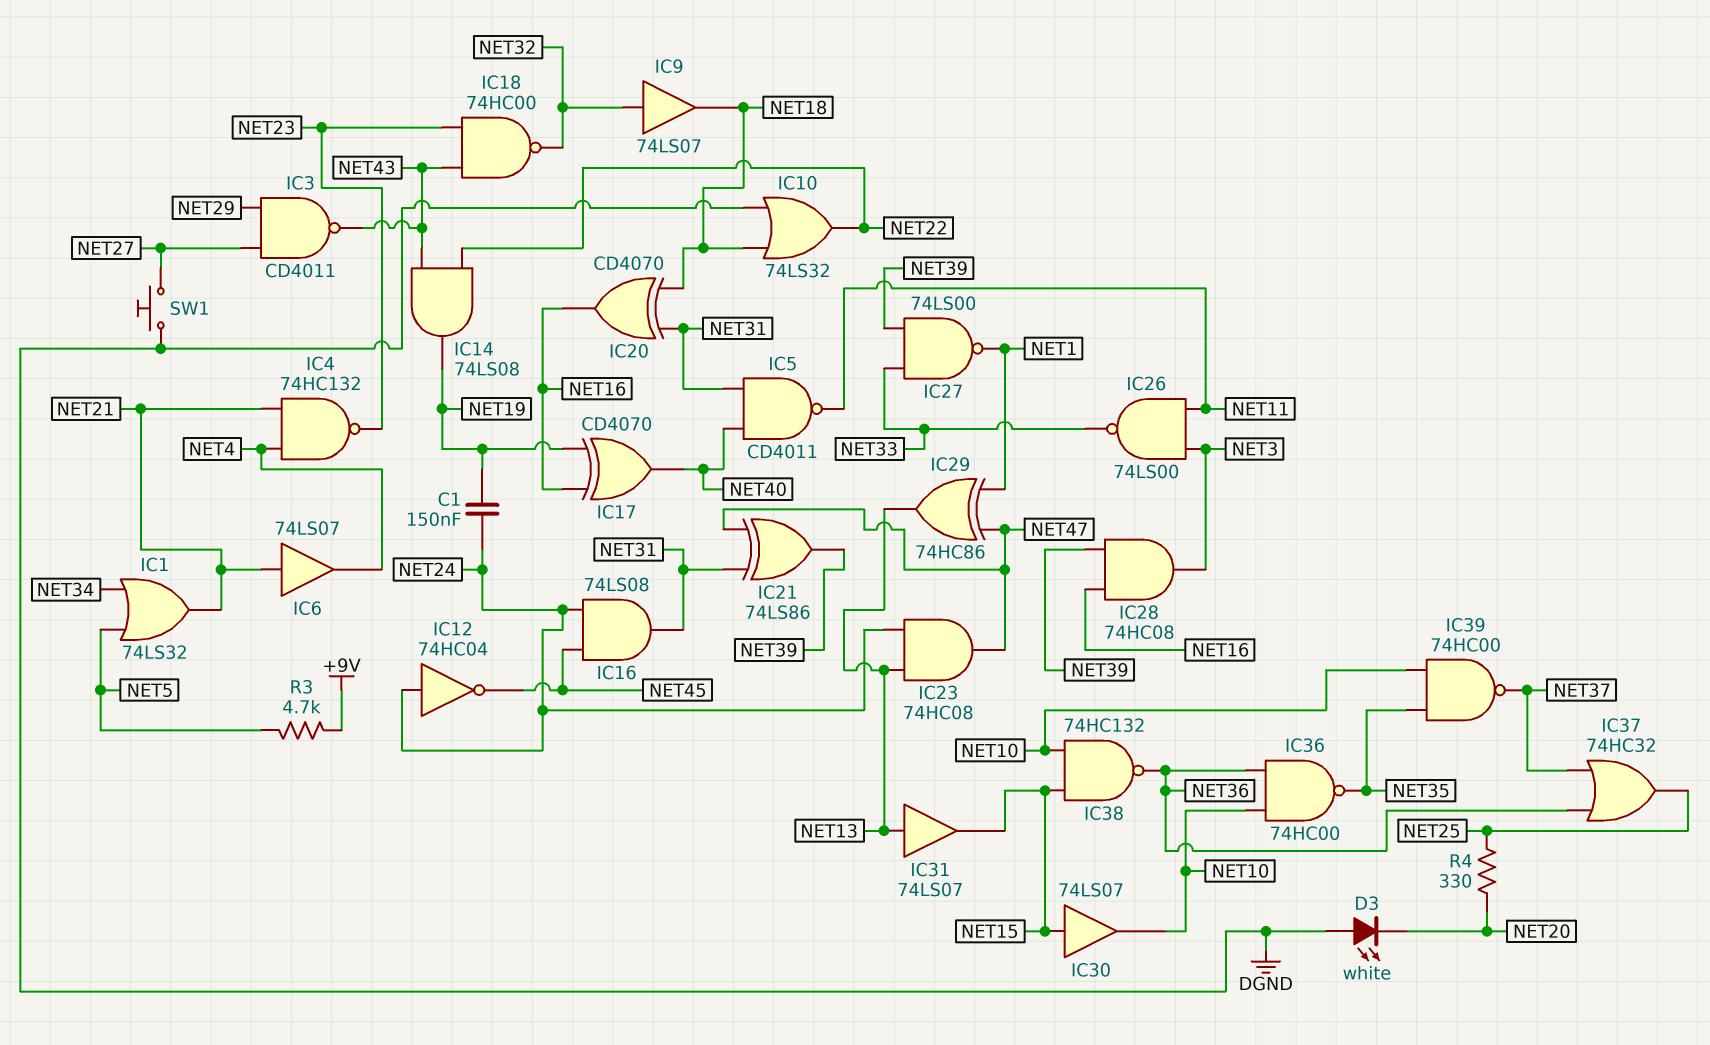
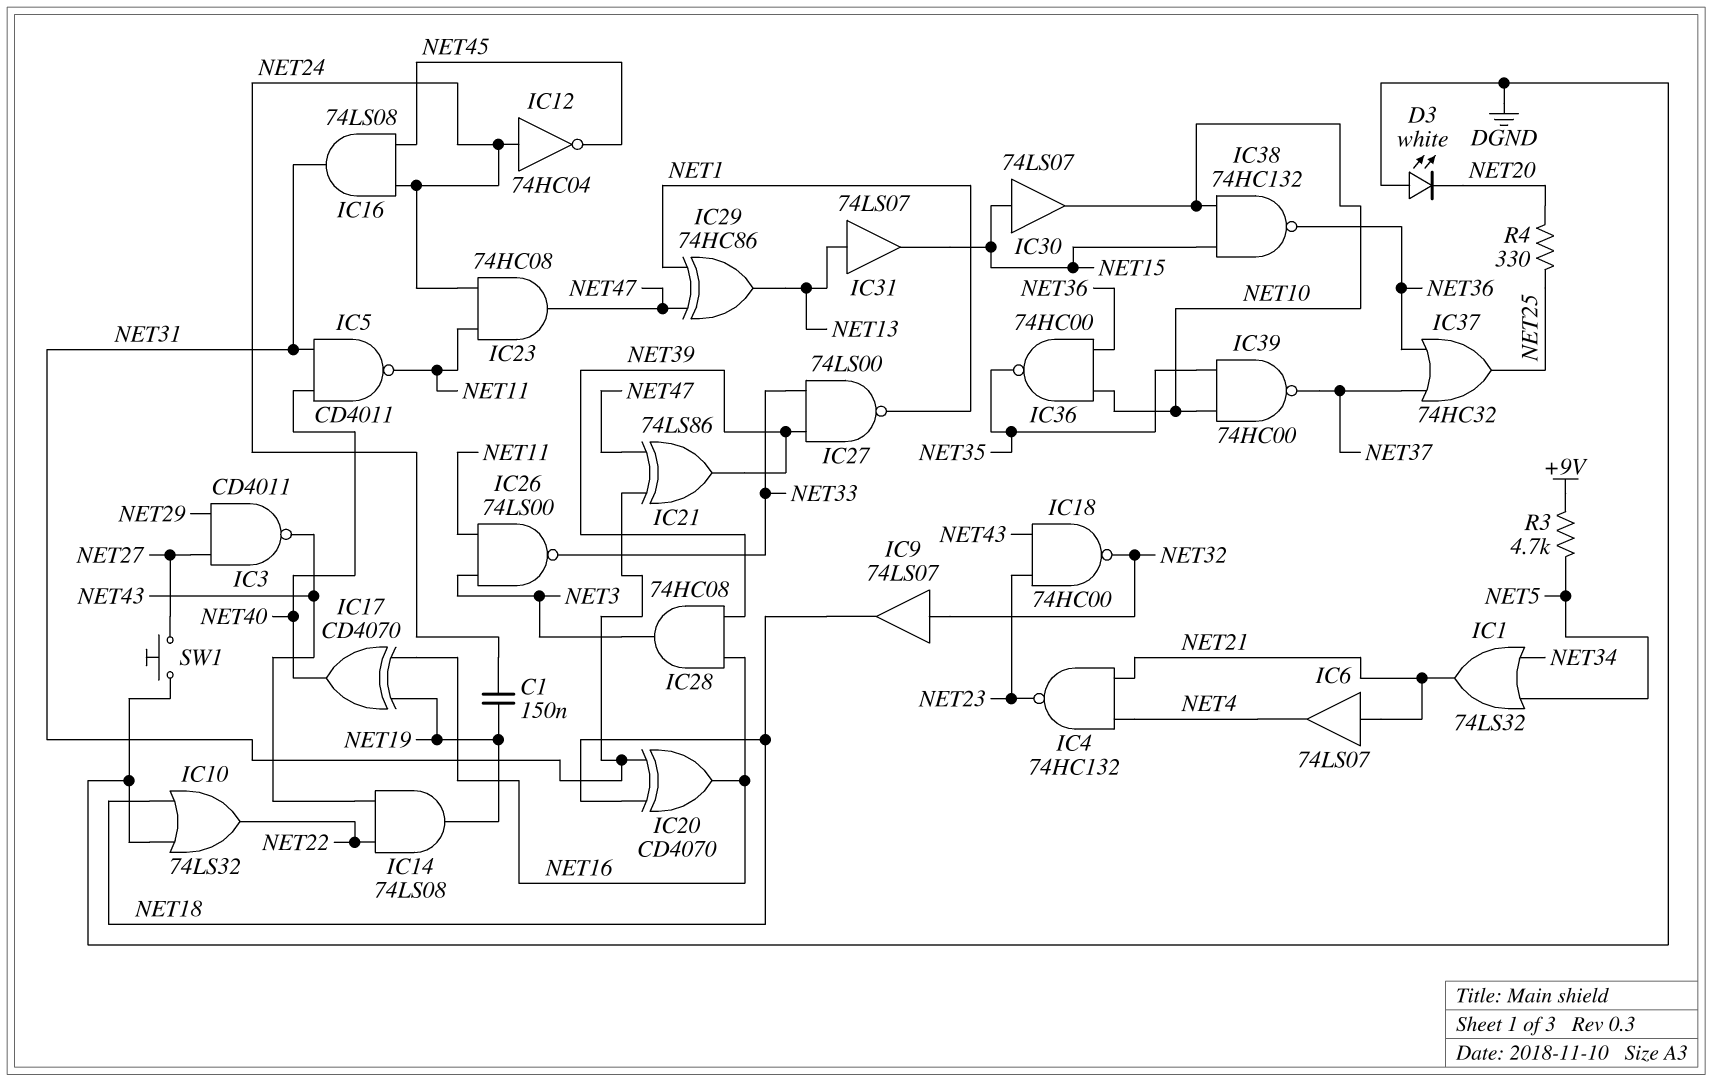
IC23: AND 74HC08 (in NET13, in NET24, out NET47) -> AND 74HC08 (in NET11, in NET24, out NET47)

